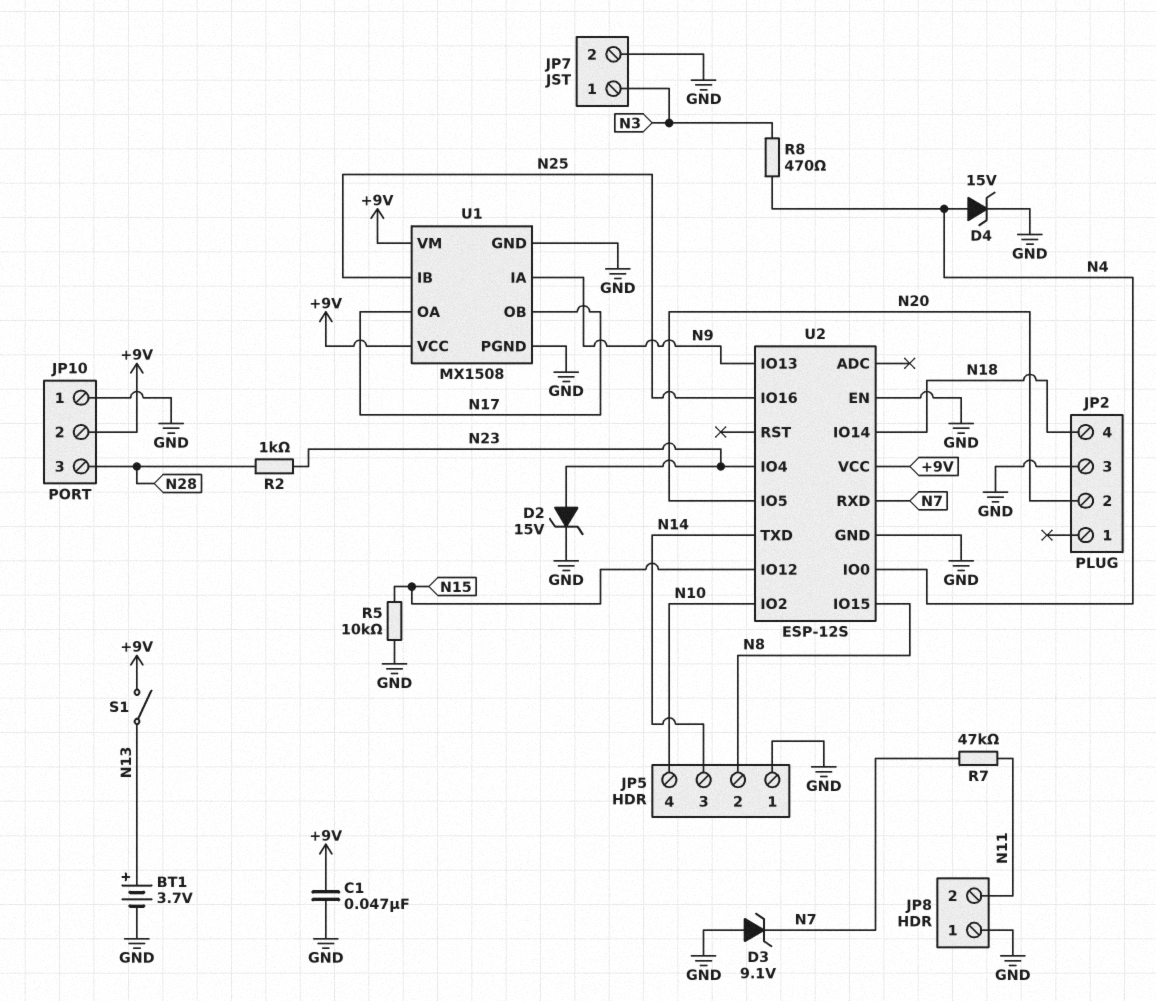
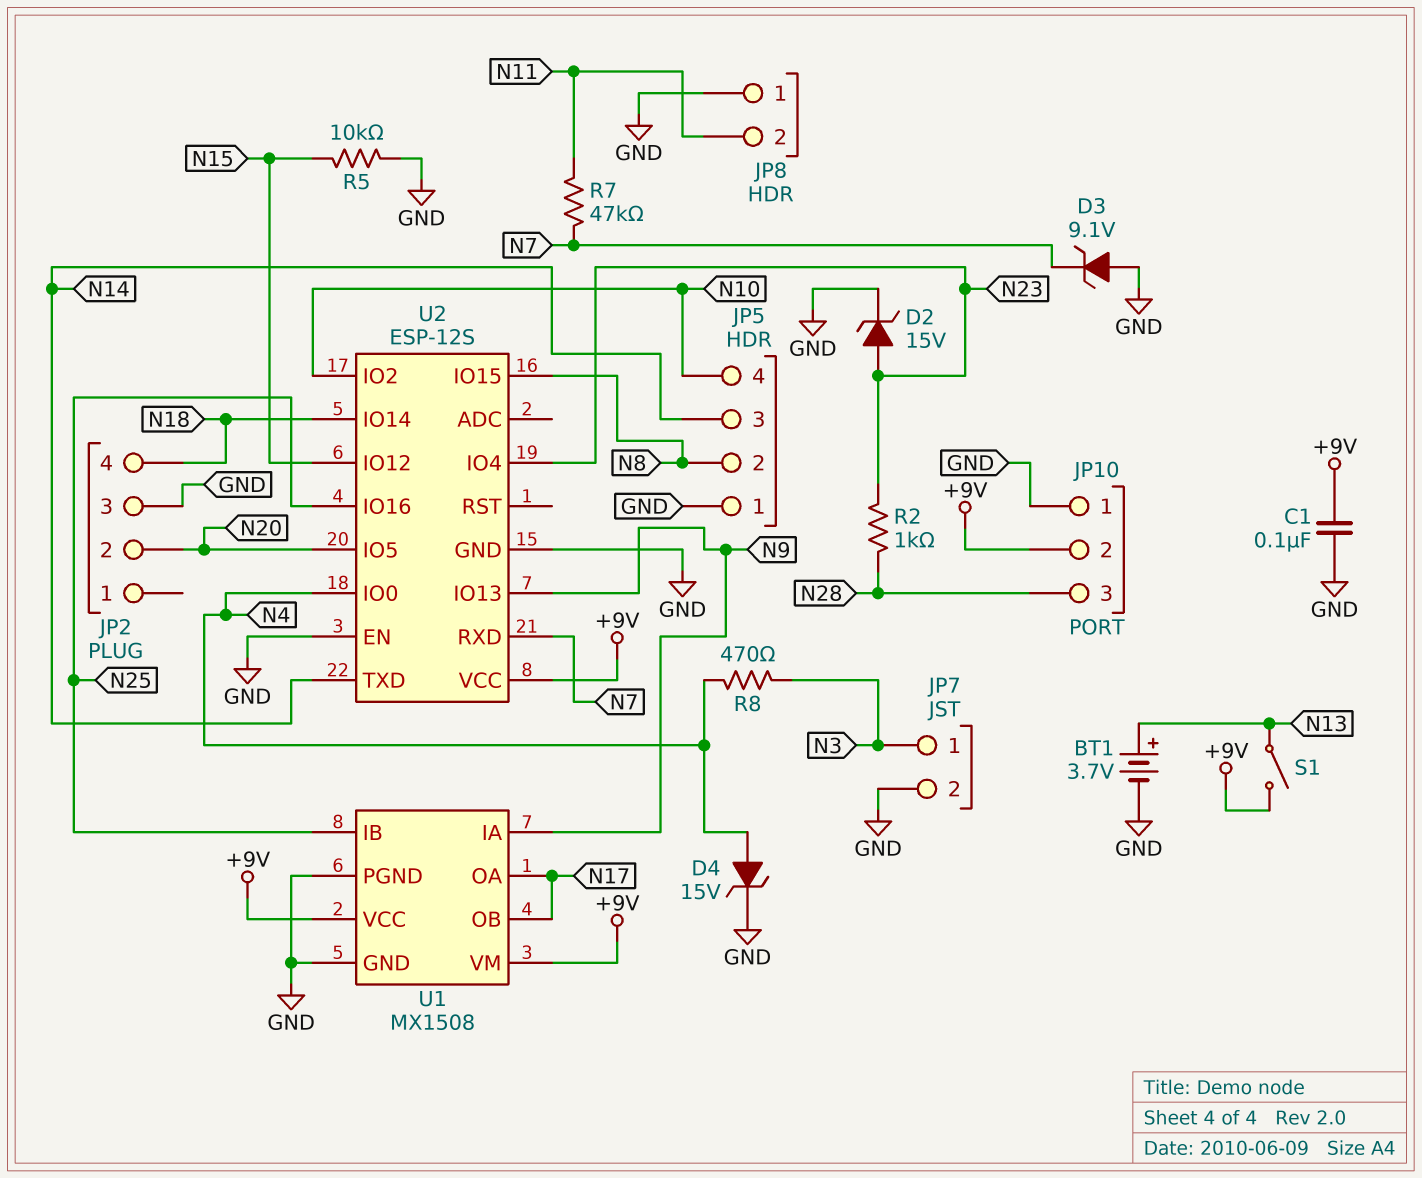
C1: 47nF (+9V, GND) -> 100nF (+9V, GND)

